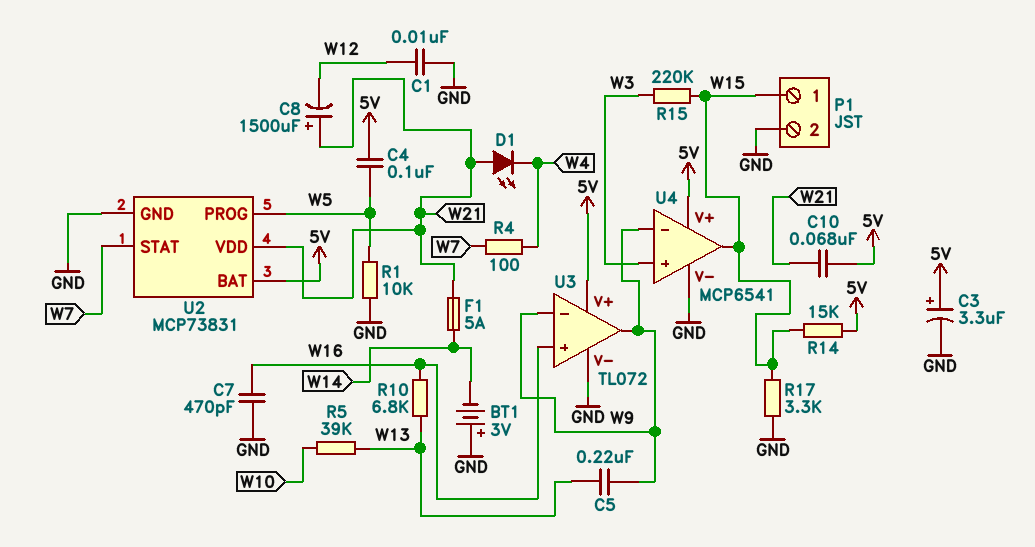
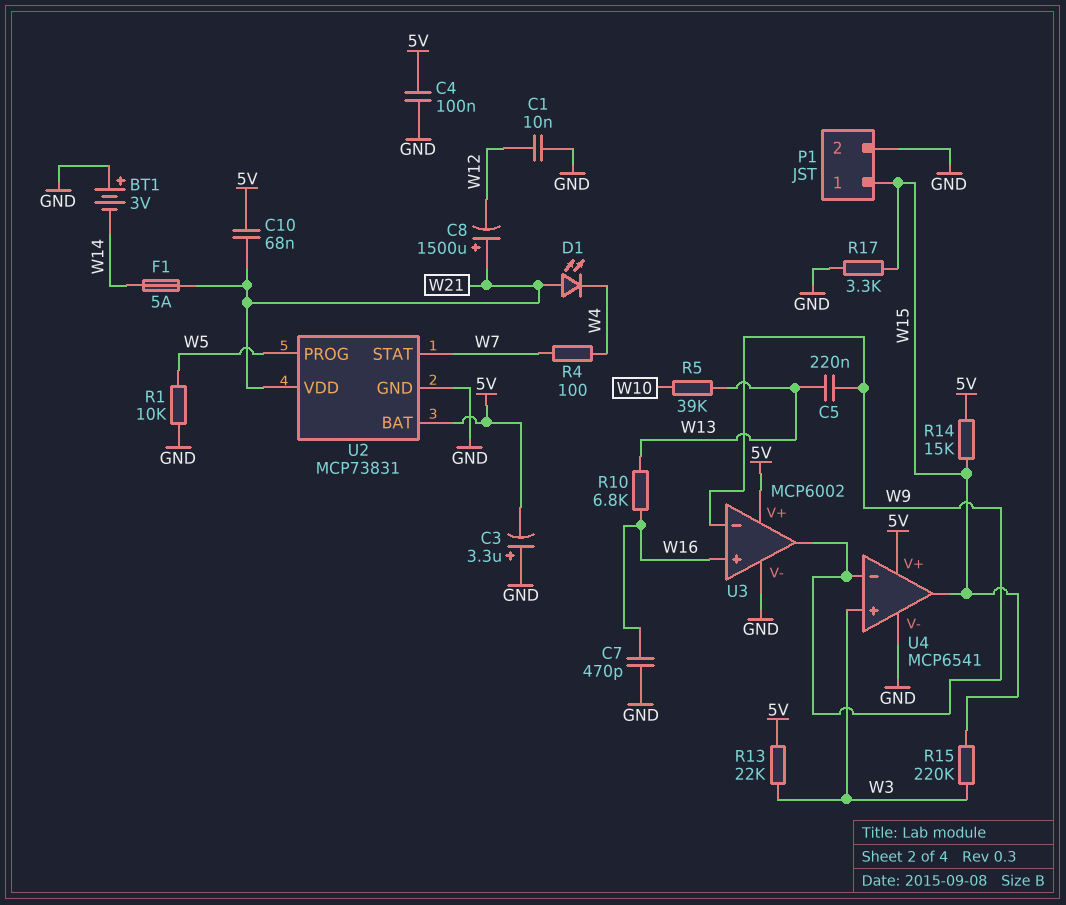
C3: 3.3uF (plus 5V, minus GND) -> 3.3uF (plus GND, minus 5V)
C4: 100nF (5V, W5) -> 100nF (5V, GND)
R13: none -> 22k (5V, W3)
U3: TL072 -> MCP6002

